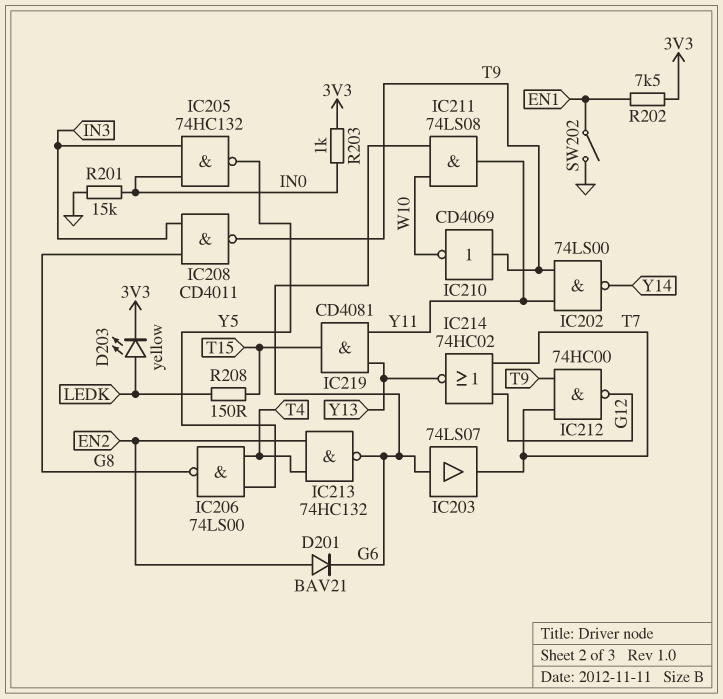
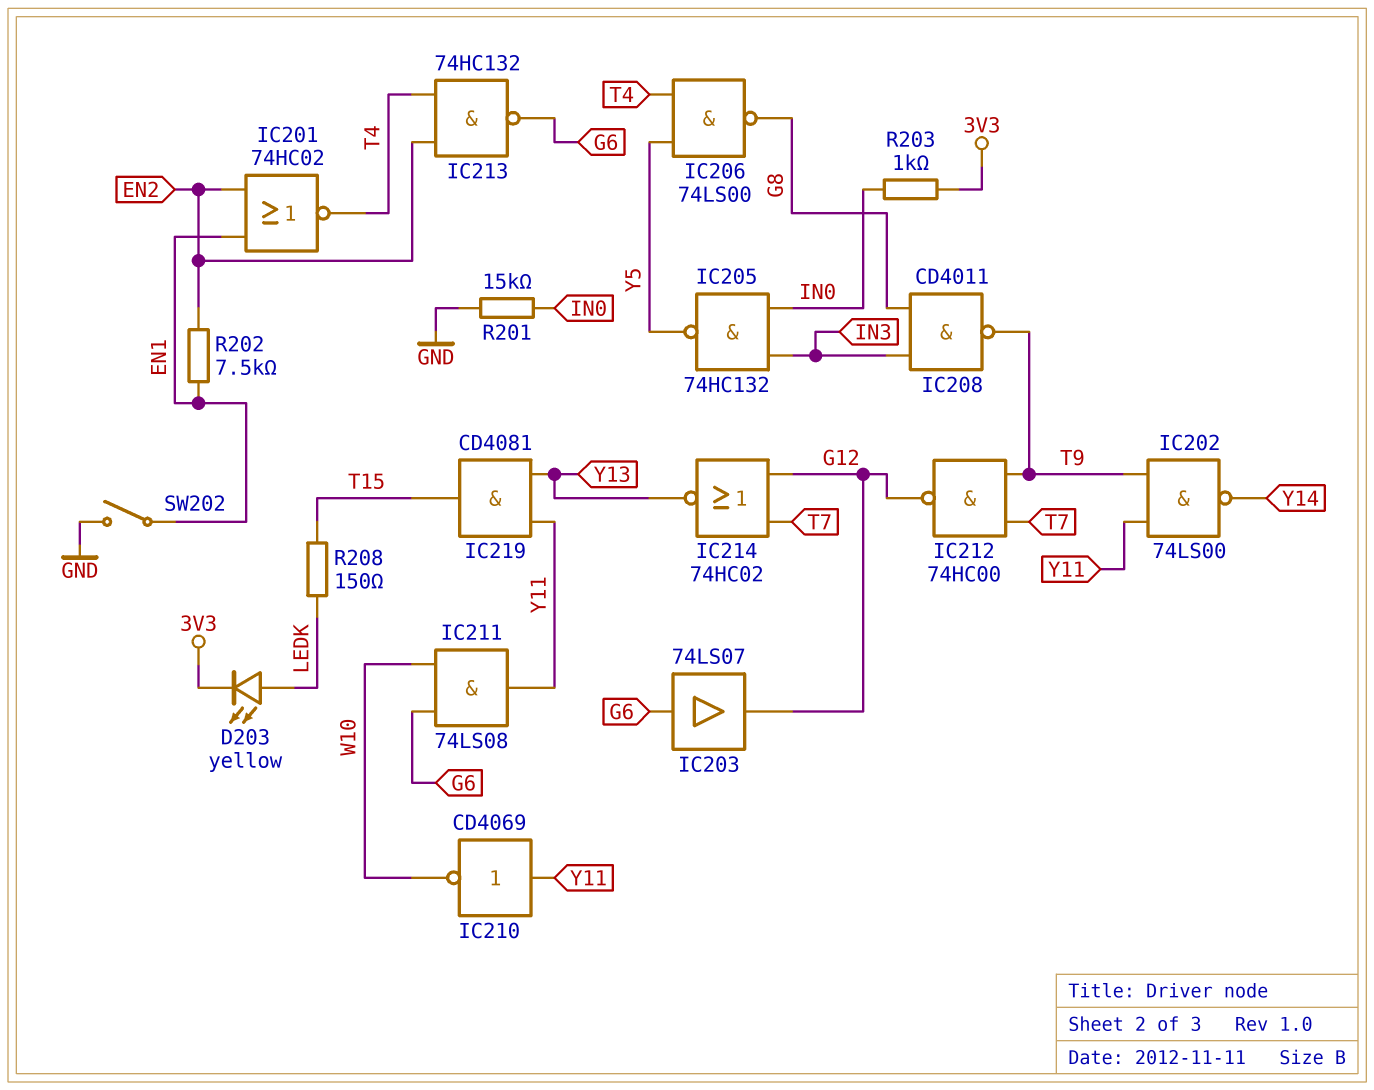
D201: diode BAV21 (A EN2, K G6) -> none
IC201: none -> NOR 74HC02 (in EN1, in EN2, out T4)
IC203: buffer 74LS07 (in G6, out T7) -> buffer 74LS07 (in G6, out G12)
IC210: NOT CD4069 (in T9, out W10) -> NOT CD4069 (in Y11, out W10)
R202: 7.5k (3V3, EN1) -> 7.5k (EN1, EN2)

